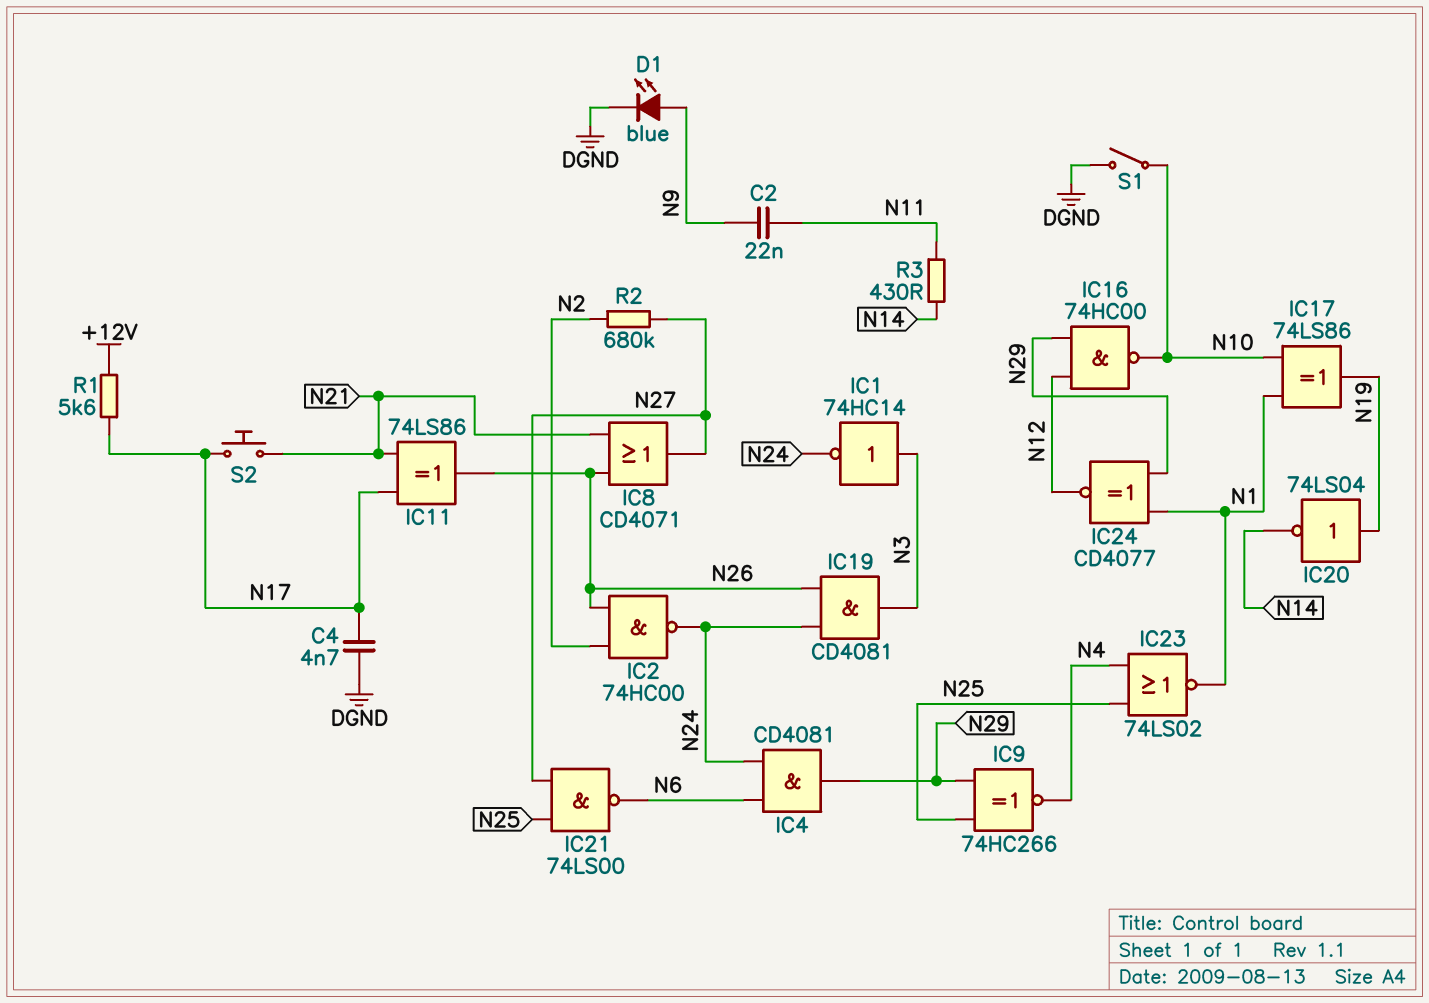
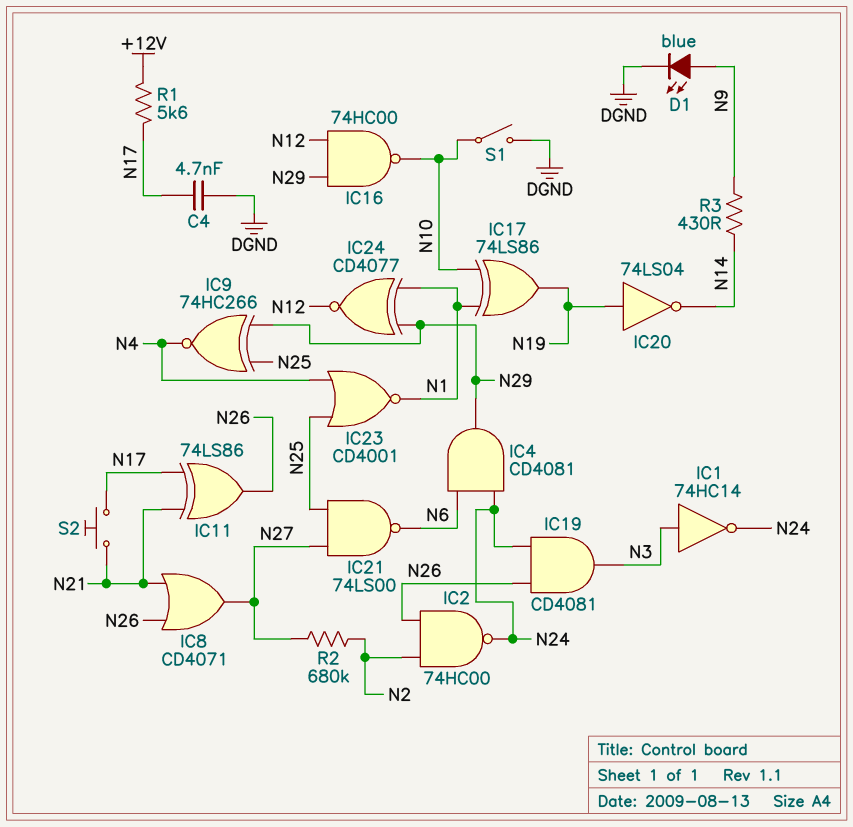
C2: 22nF (N9, N11) -> none
IC23: NOR 74LS02 (in N4, in N25, out N1) -> NOR CD4001 (in N4, in N25, out N1)
R3: 430 (N11, N14) -> 430 (N9, N14)

